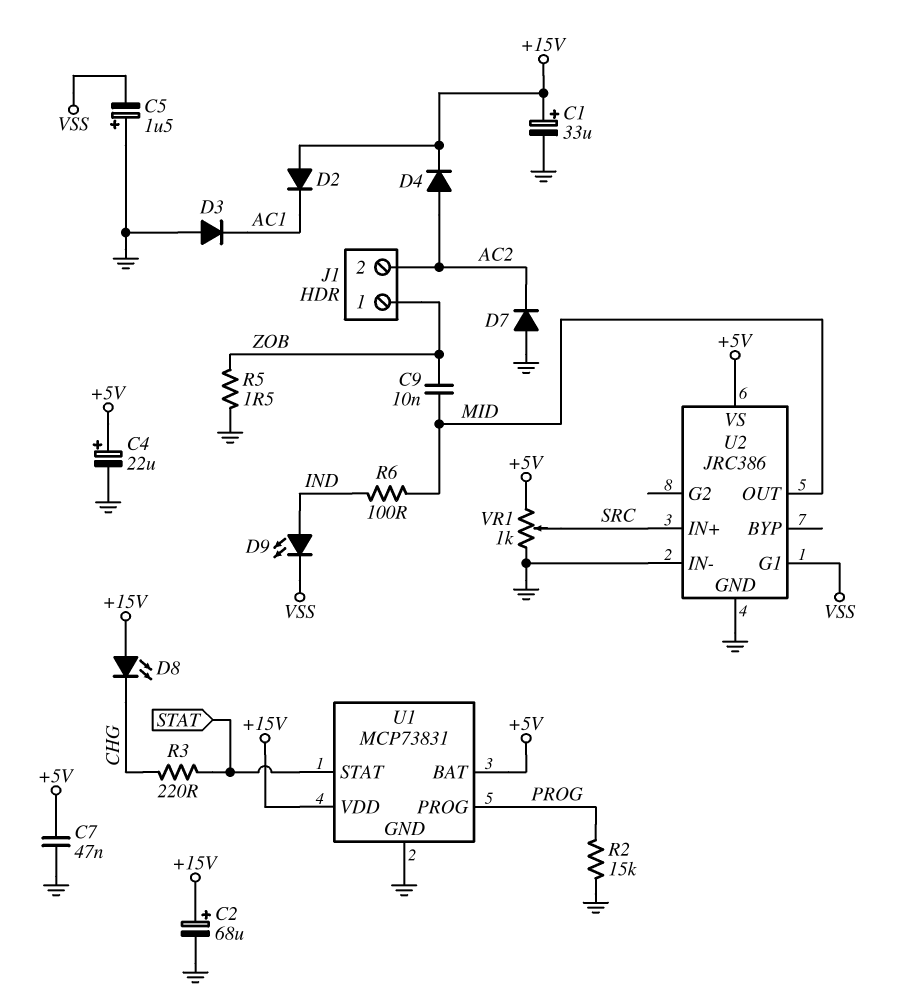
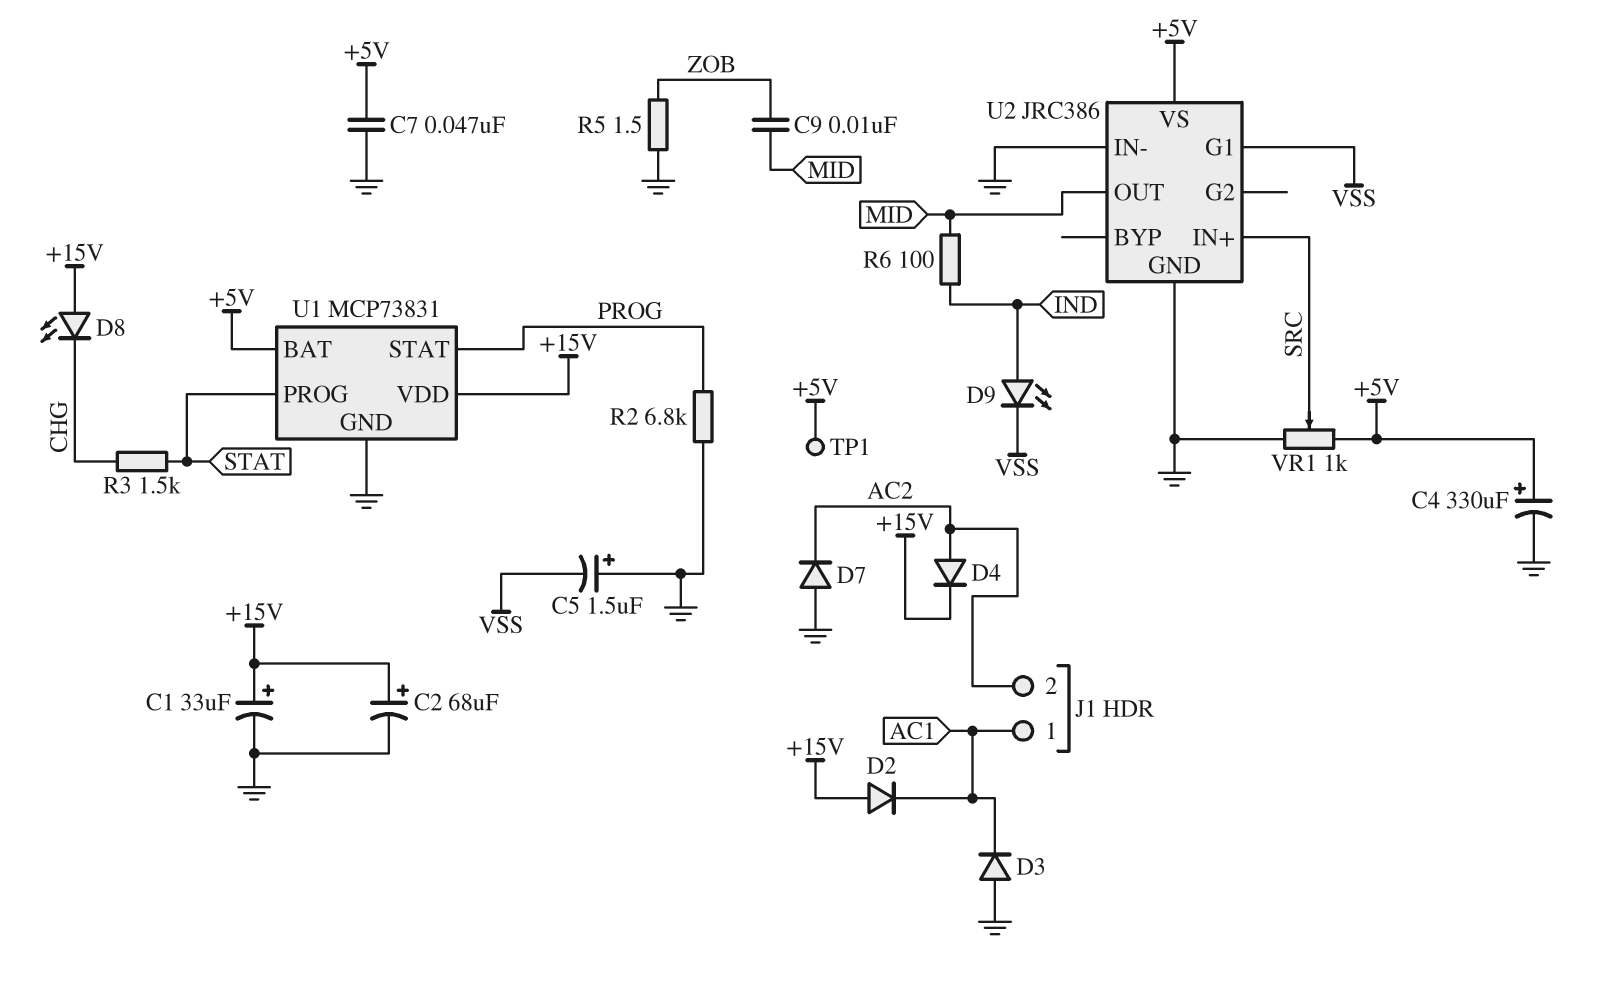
C4: 22uF (plus +5V, minus GND) -> 330uF (plus +5V, minus GND)
J1 pin 1: ZOB -> AC1
R2: 15k (GND, PROG) -> 6.8k (GND, PROG)
R3: 220 (CHG, STAT) -> 1.5k (CHG, STAT)
TP1: none -> test point (+5V)
U1 pin PROG: PROG -> STAT
U1 pin STAT: STAT -> PROG

